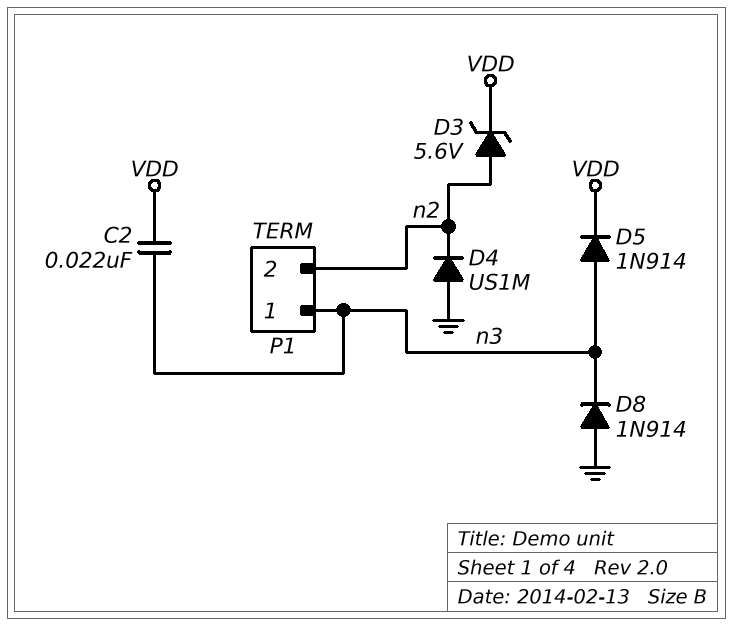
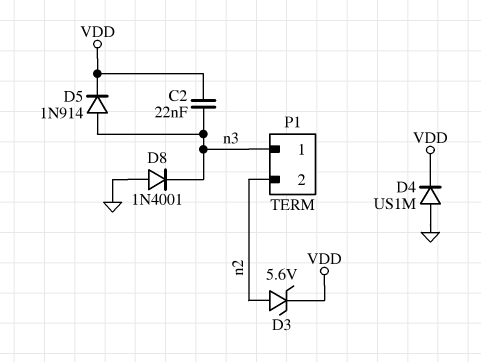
D4: diode US1M (A GND, K n2) -> diode US1M (A GND, K VDD)
D8: diode 1N914 (A GND, K n3) -> diode 1N4001 (A GND, K n3)

